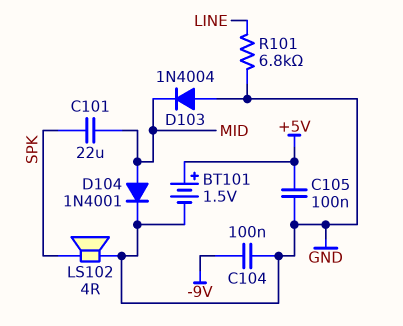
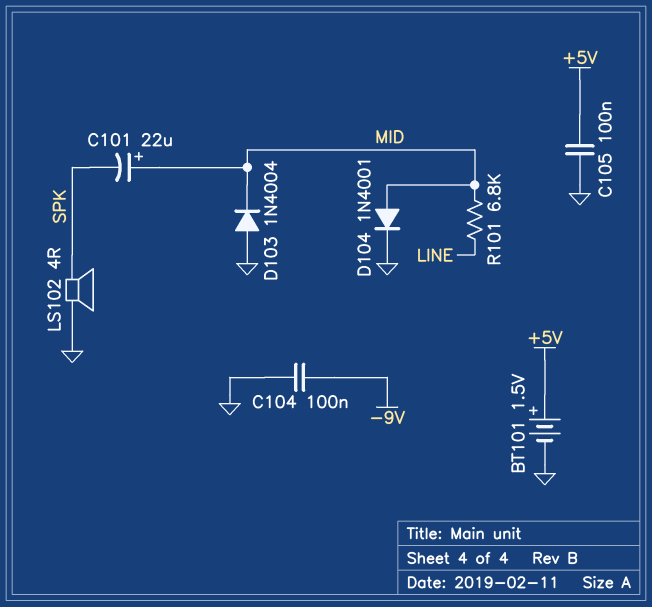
C101: 22uF (MID, SPK) -> 22uF (plus MID, minus SPK)
R101: 6.8k (GND, LINE) -> 6.8k (LINE, MID)

